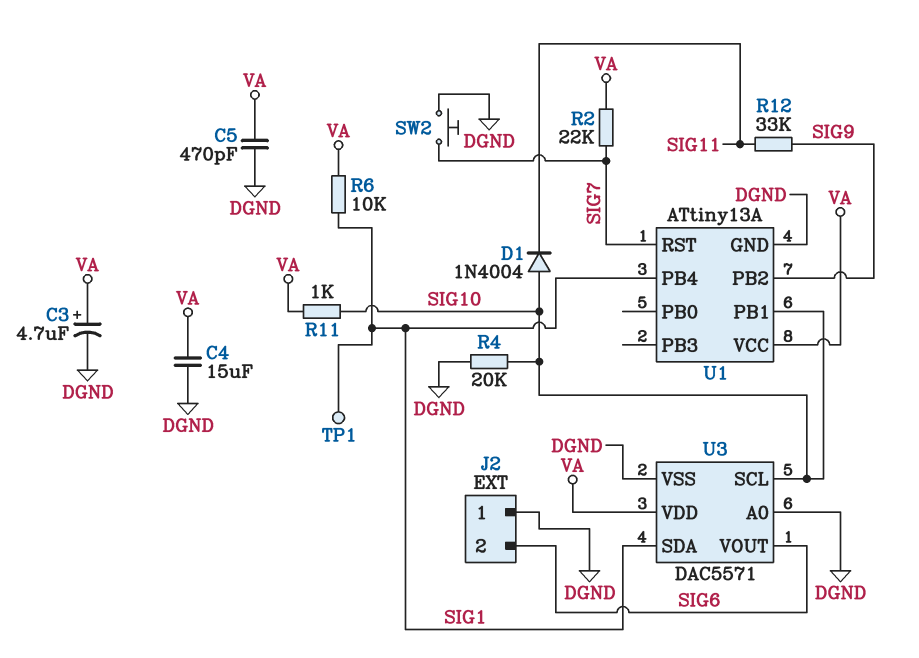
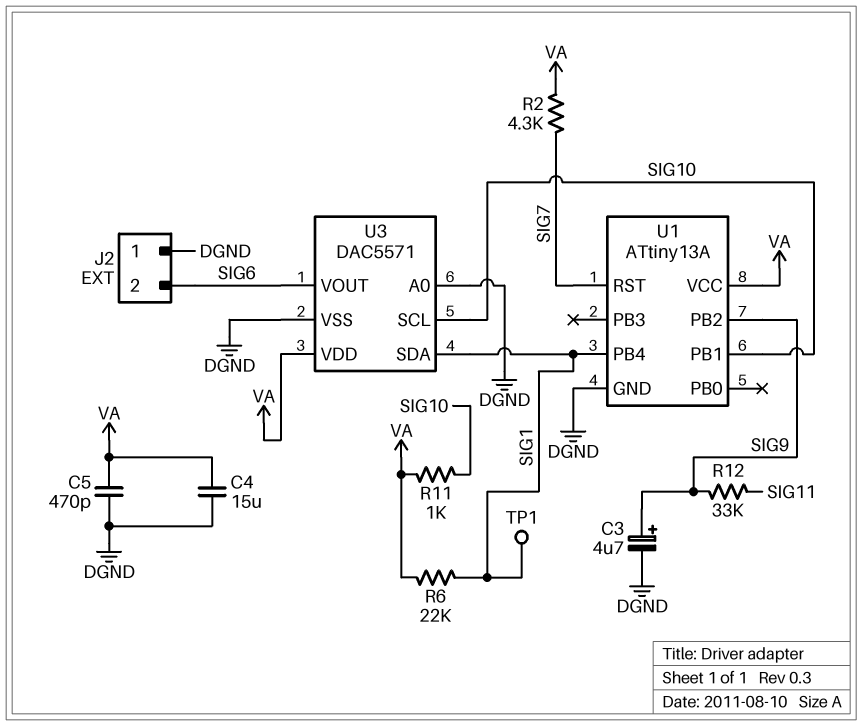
C3: 4.7uF (plus VA, minus DGND) -> 4.7uF (plus SIG9, minus DGND)
D1: diode 1N4004 (A SIG10, K SIG11) -> none
R2: 22k (SIG7, VA) -> 4.3k (SIG7, VA)
R4: 20k (DGND, SIG10) -> none
R6: 10k (SIG1, VA) -> 22k (SIG1, VA)
SW2: button (DGND, SIG7) -> none

